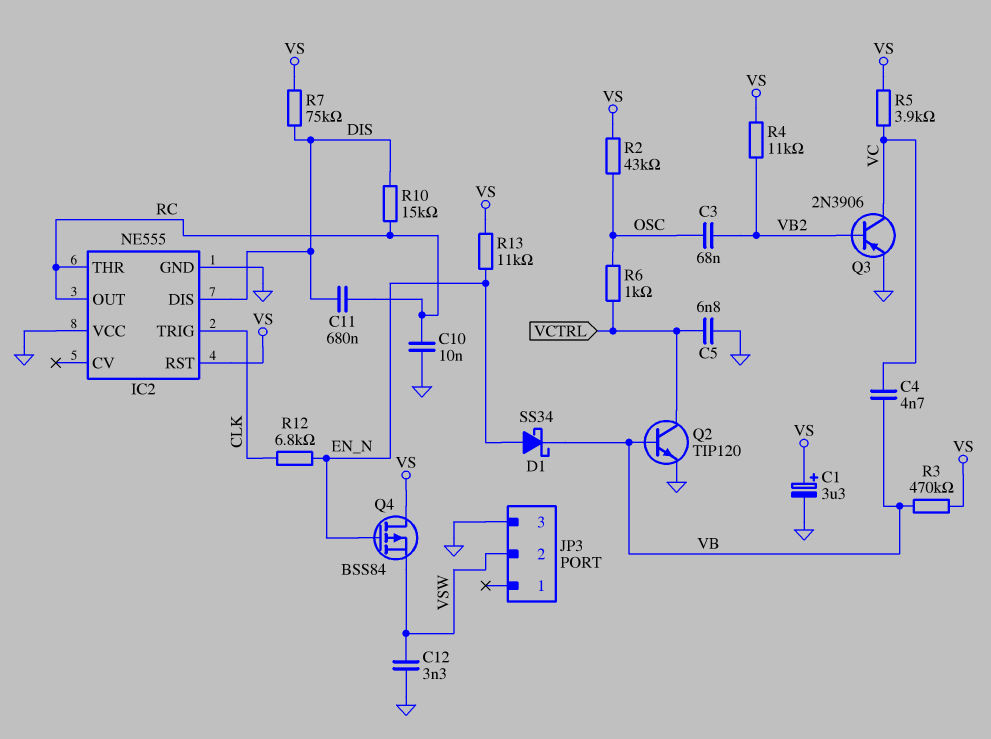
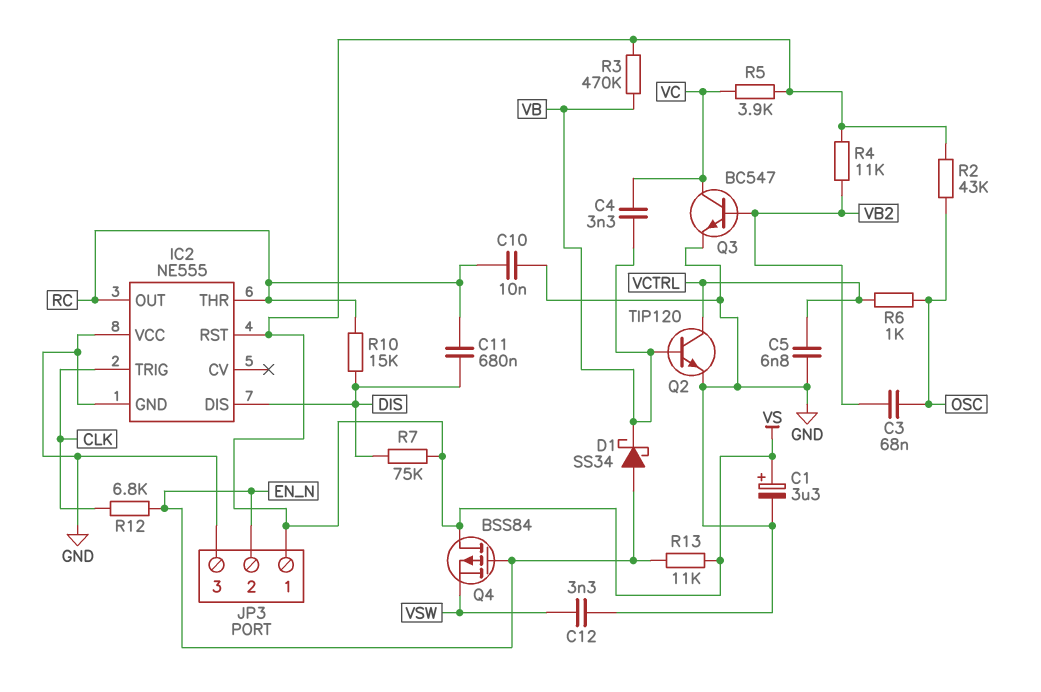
C4: 4.7nF (VB, VC) -> 3.3nF (VB, VC)
JP3 pin 1: none -> VS
JP3 pin 2: VSW -> EN_N
Q3: PNP 2N3906 (B VB2, C VC, E GND) -> NPN BC547 (B VB2, C VC, E GND)

